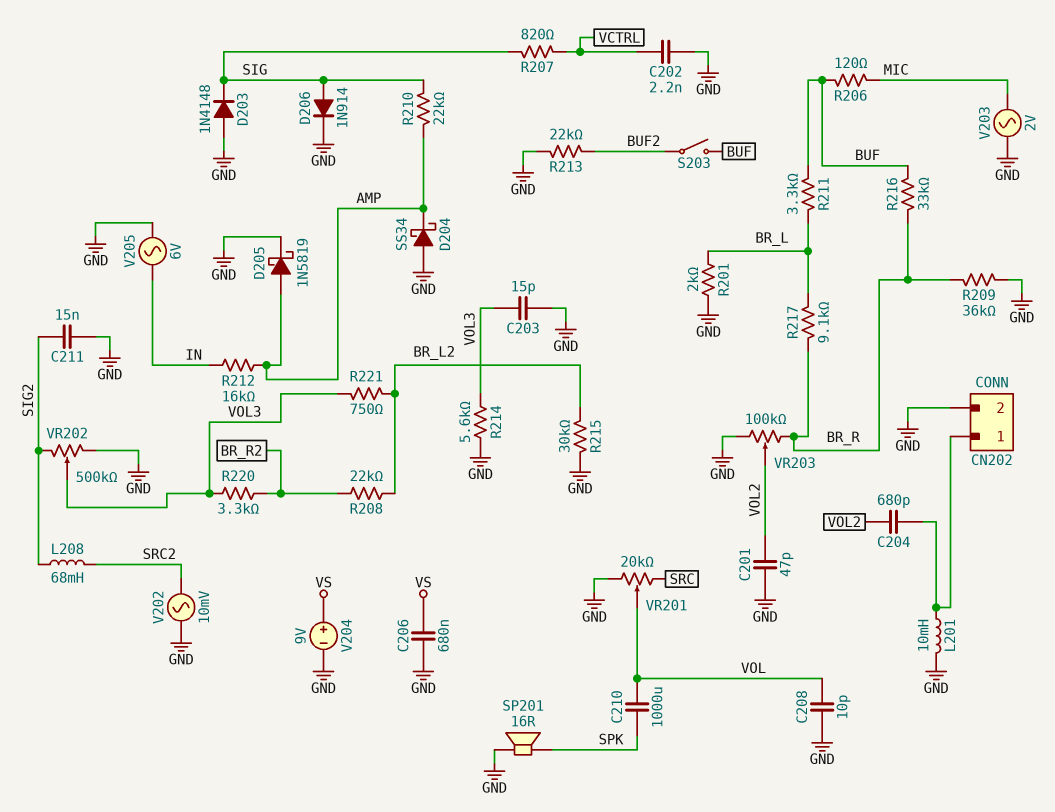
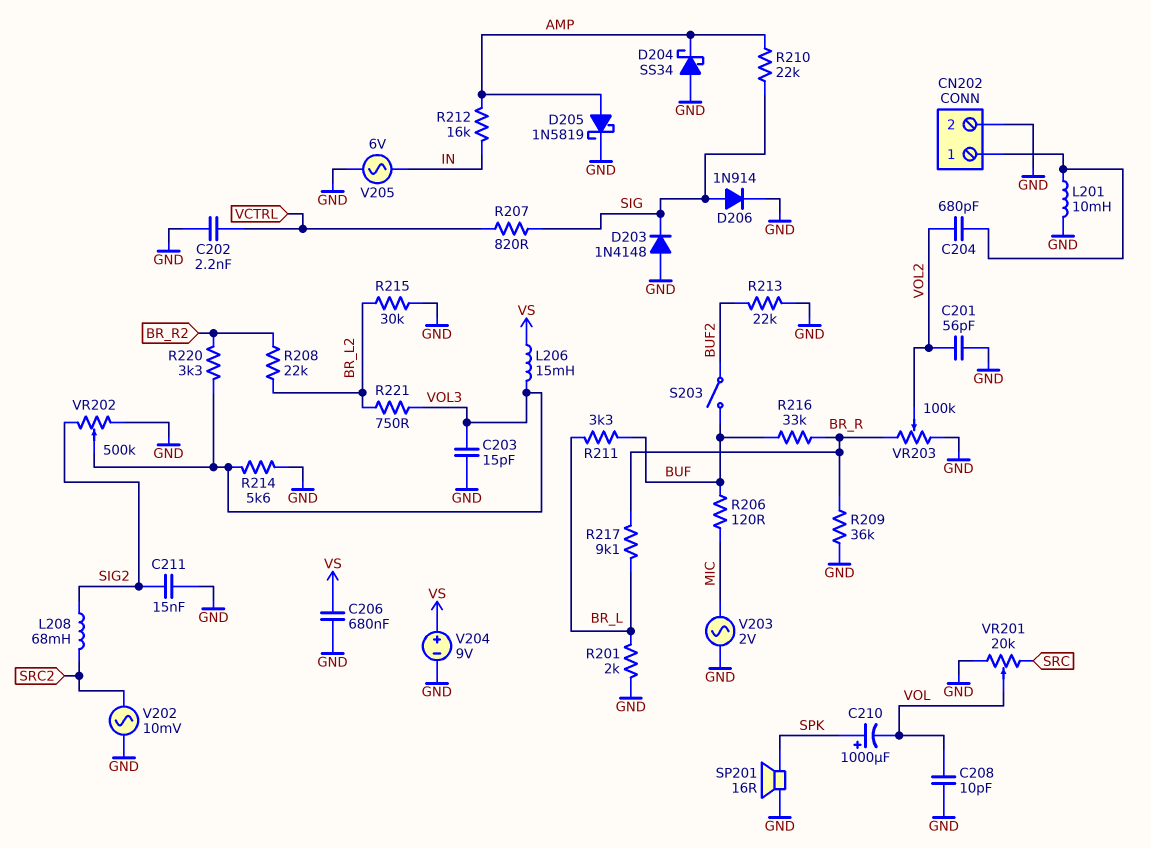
C201: 47pF (GND, VOL2) -> 56pF (GND, VOL2)
C210: 1000uF (SPK, VOL) -> 1000uF (plus SPK, minus VOL)
L206: none -> 15mH (VOL3, VS)

